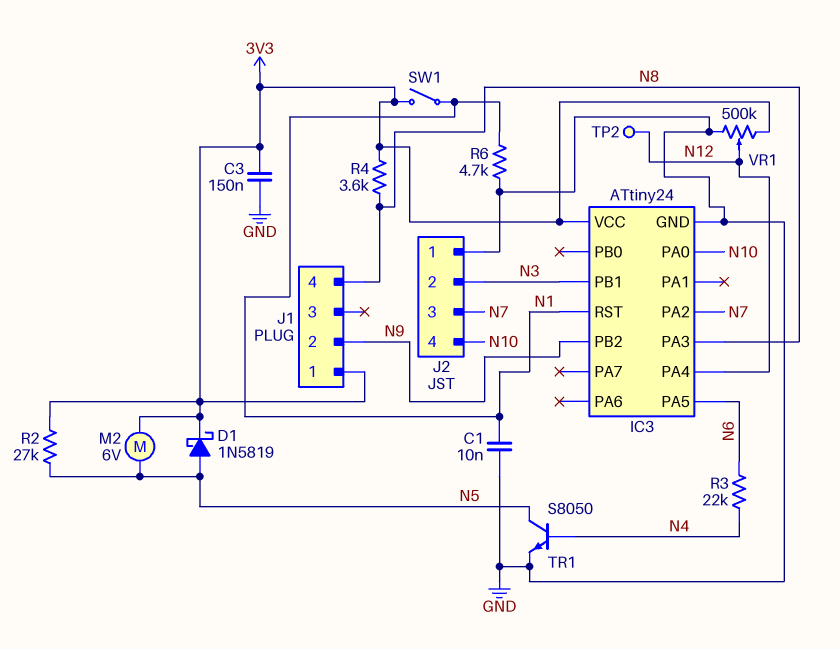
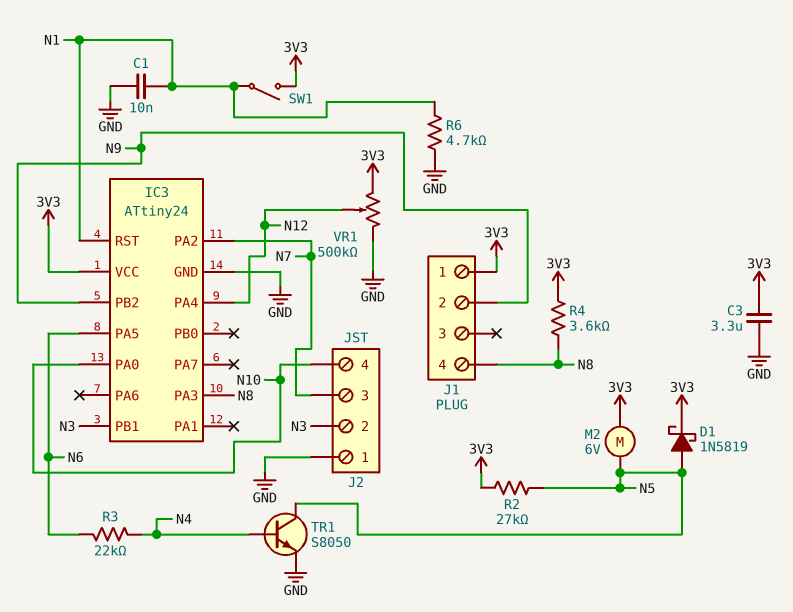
C3: 150nF (3V3, GND) -> 3.3uF (3V3, GND)
TP2: test point (N12) -> none

